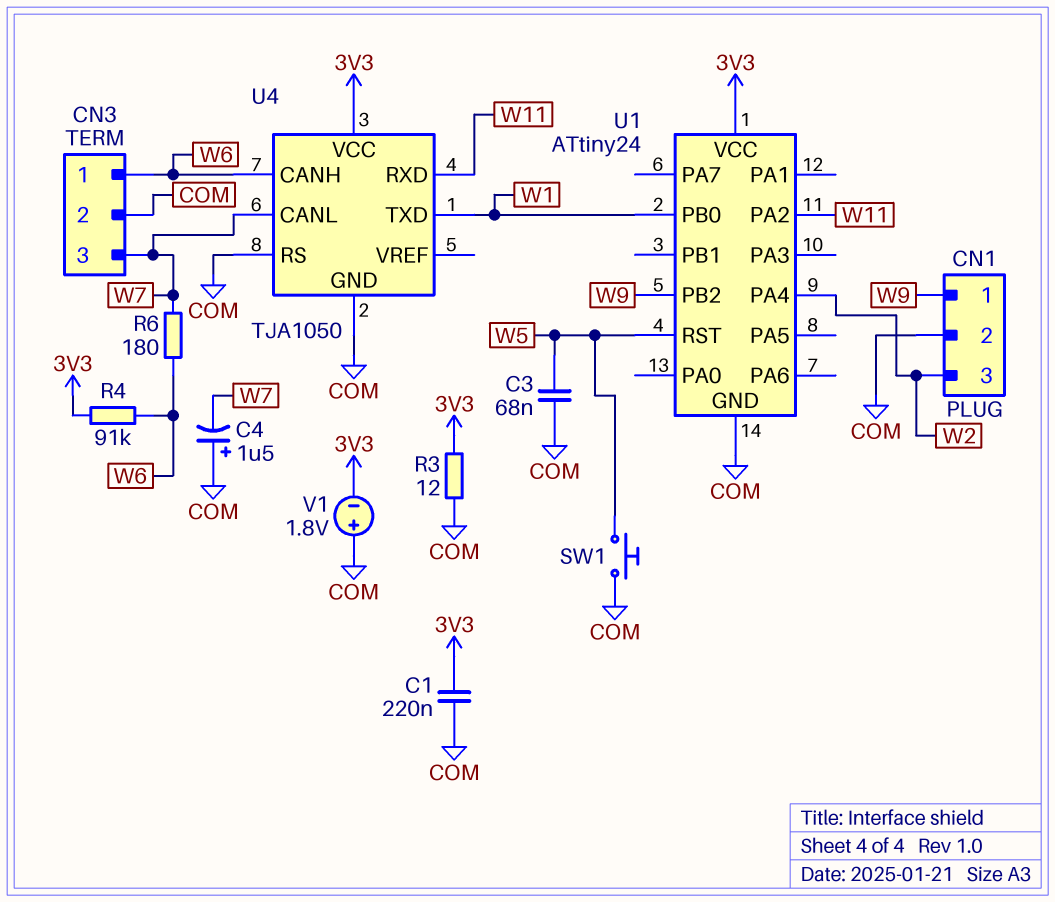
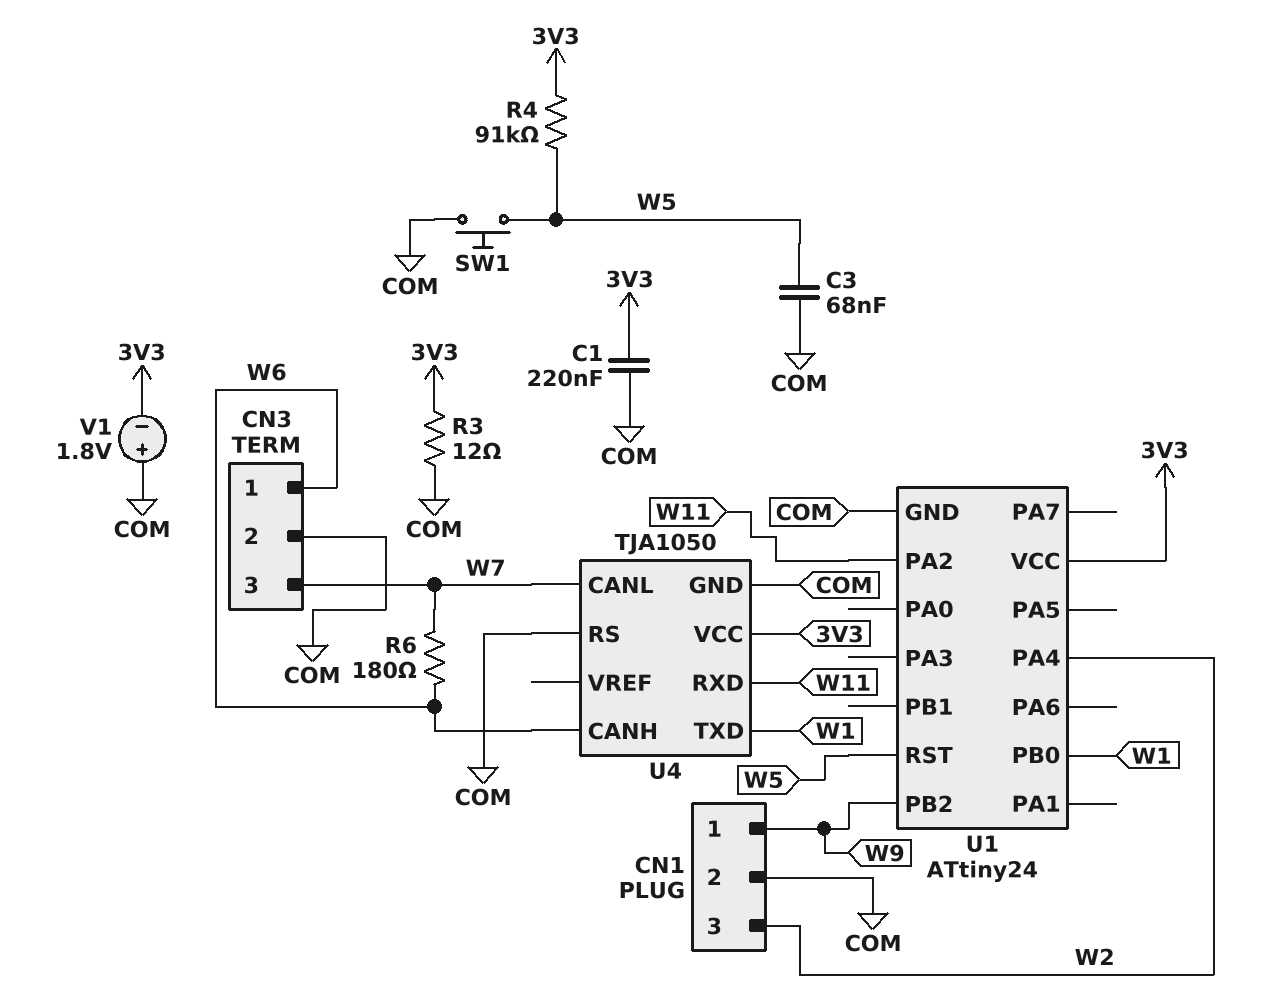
C4: 1.5uF (plus COM, minus W7) -> none
R4: 91k (3V3, W6) -> 91k (3V3, W5)

